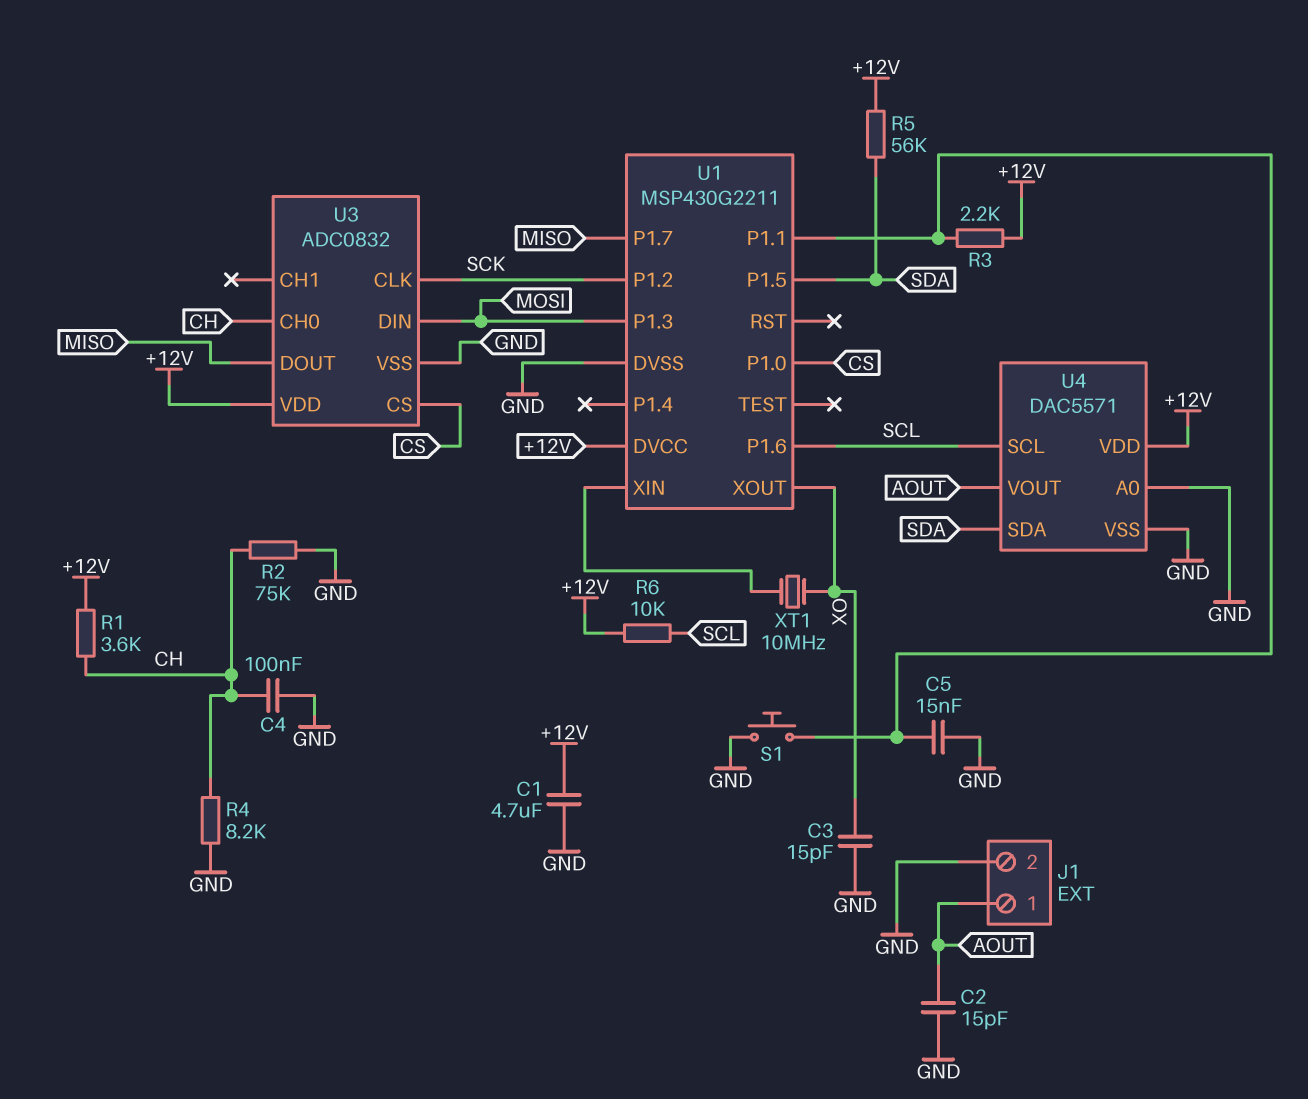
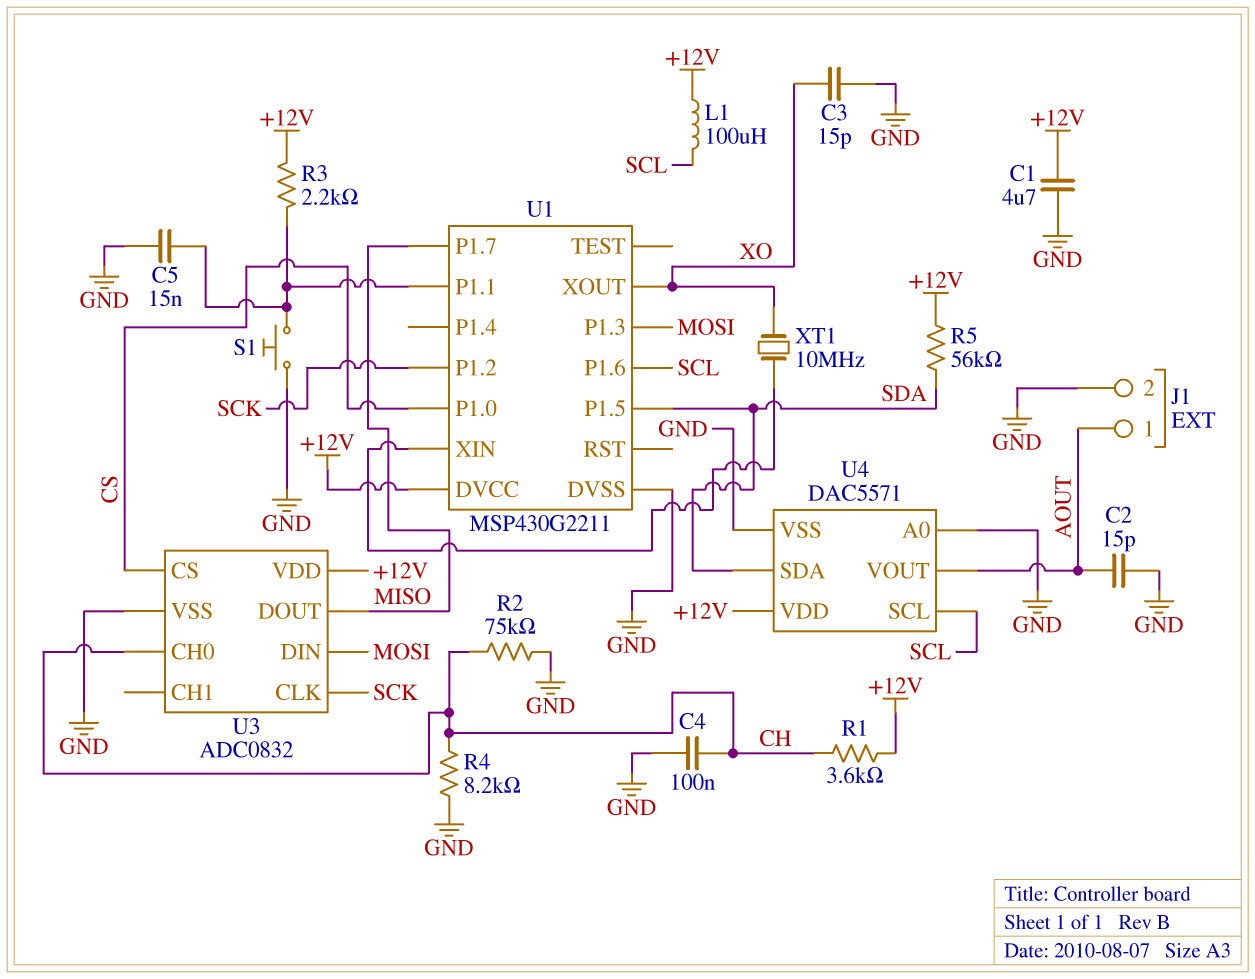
L1: none -> 100uH (+12V, SCL)
R6: 10k (+12V, SCL) -> none

